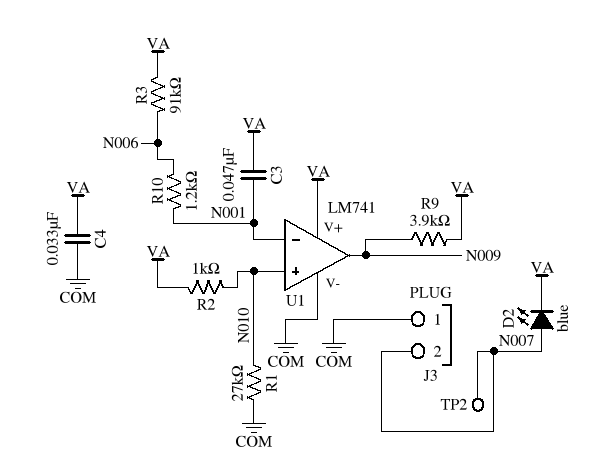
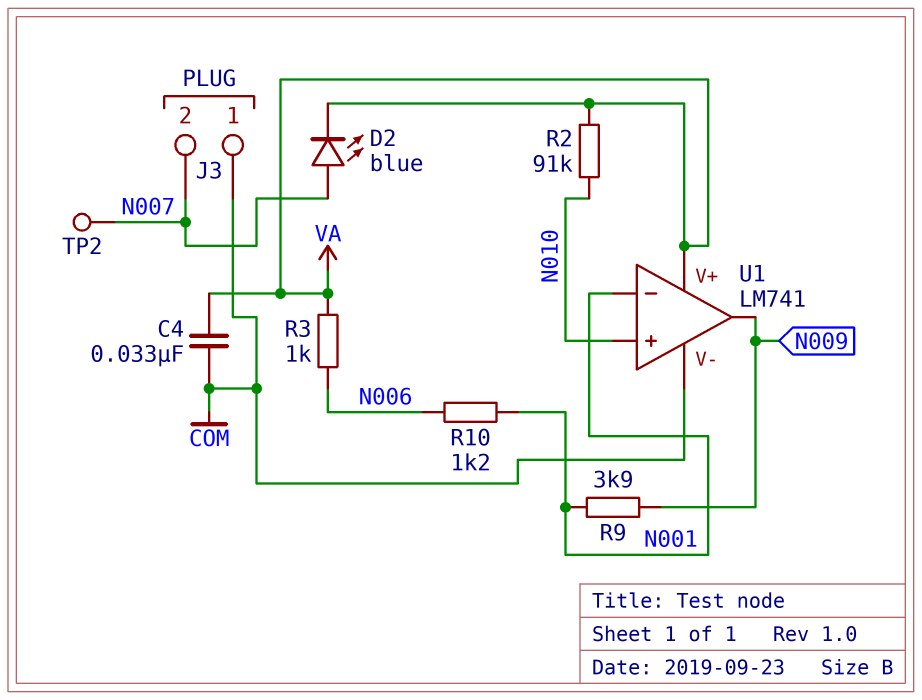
C3: 47nF (N001, VA) -> none
R1: 27k (COM, N010) -> none
R2: 1k (N010, VA) -> 91k (N010, VA)
R3: 91k (N006, VA) -> 1k (N006, VA)
R9: 3.9k (N009, VA) -> 3.9k (N001, N009)

